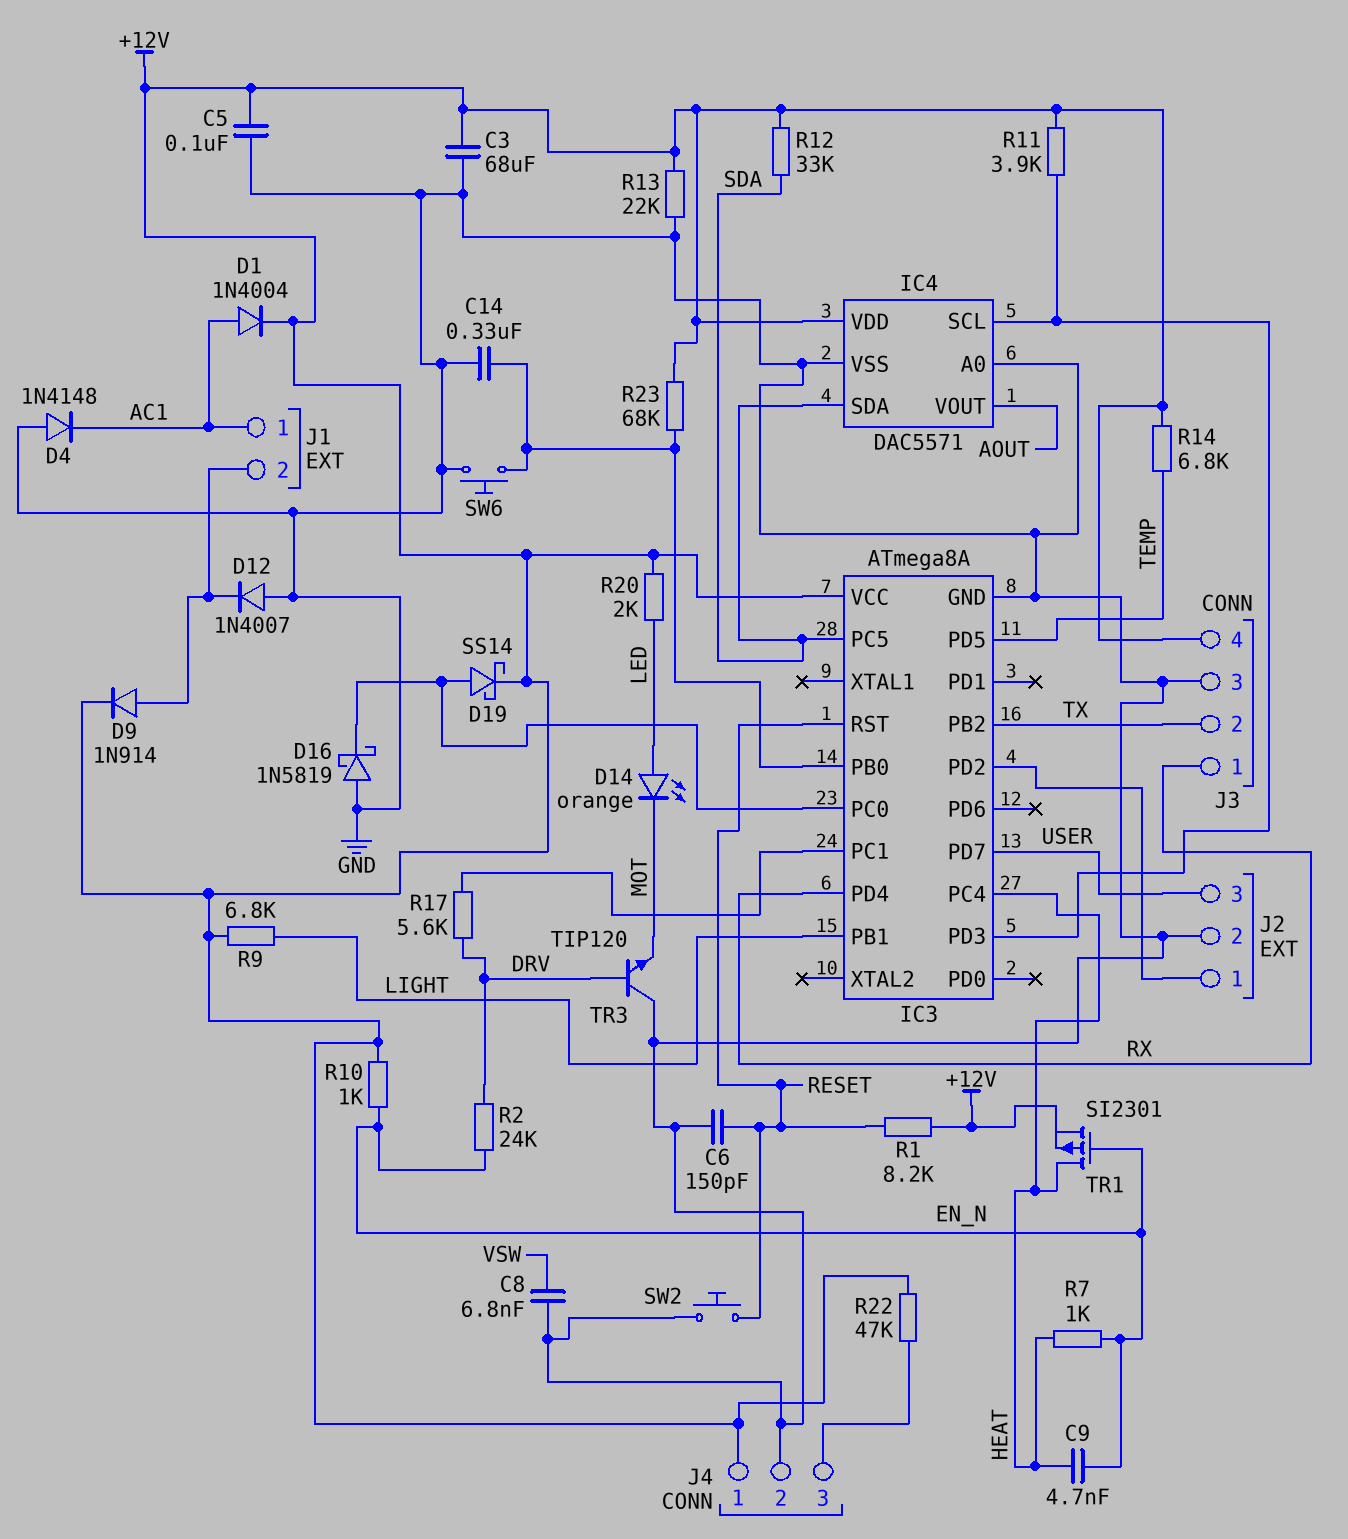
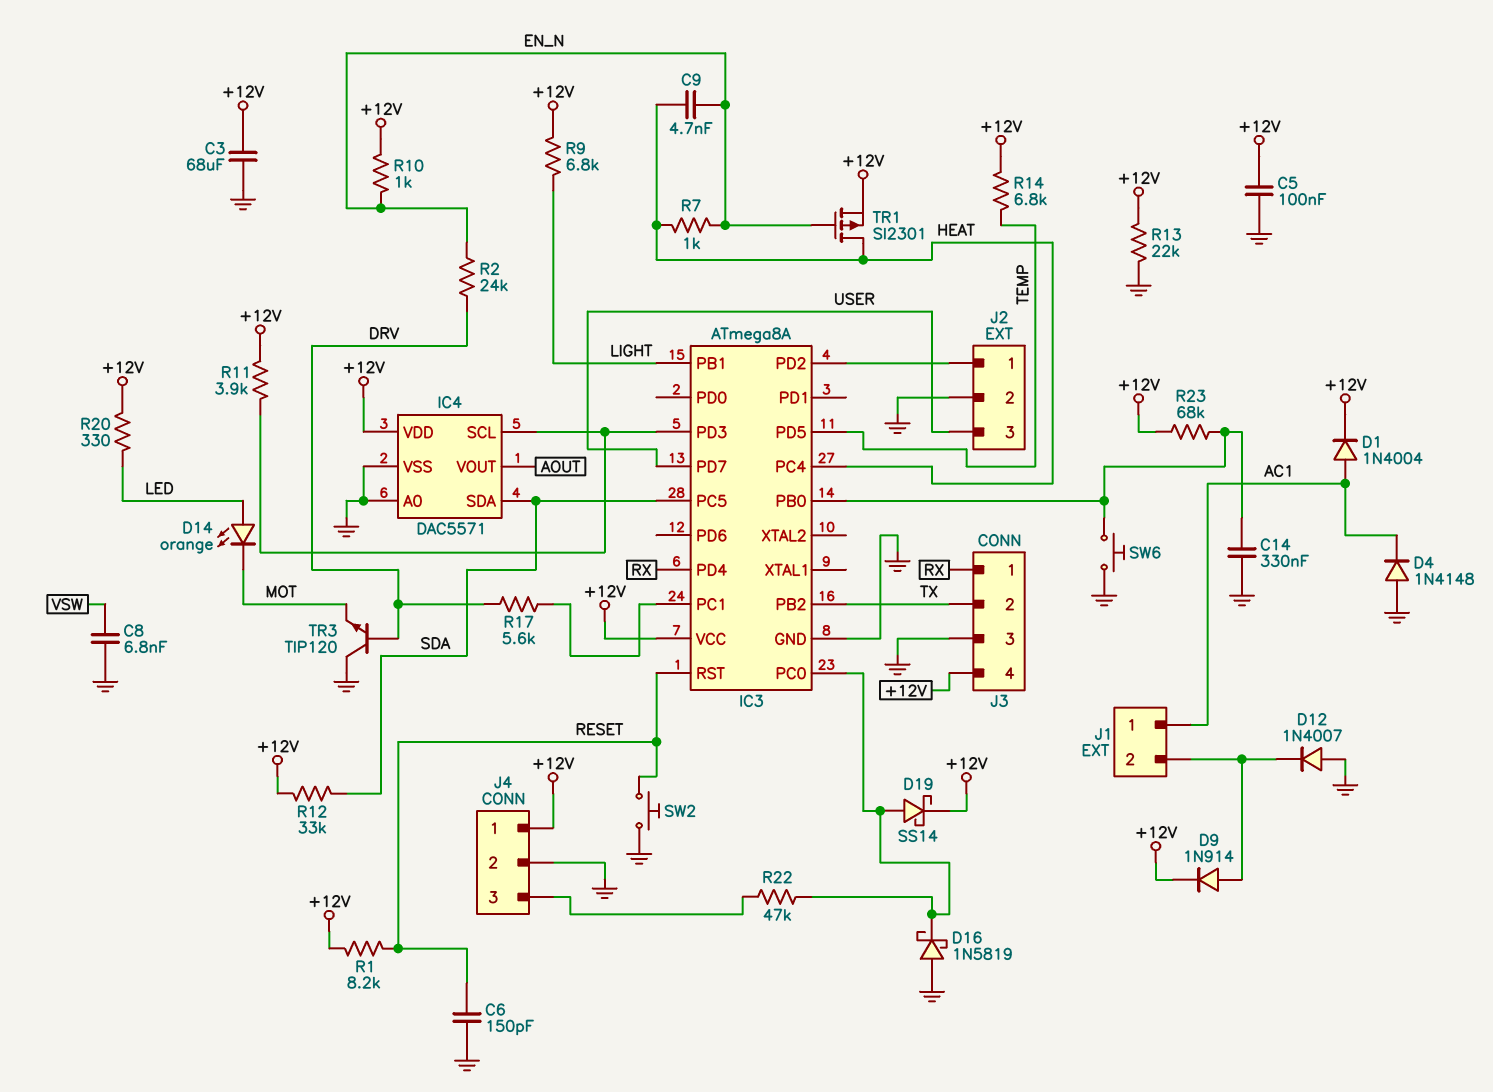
R20: 2k (+12V, LED) -> 330 (+12V, LED)
R22: 47k (+12V, J4/3) -> 47k (IC3/PC0, J4/3)

